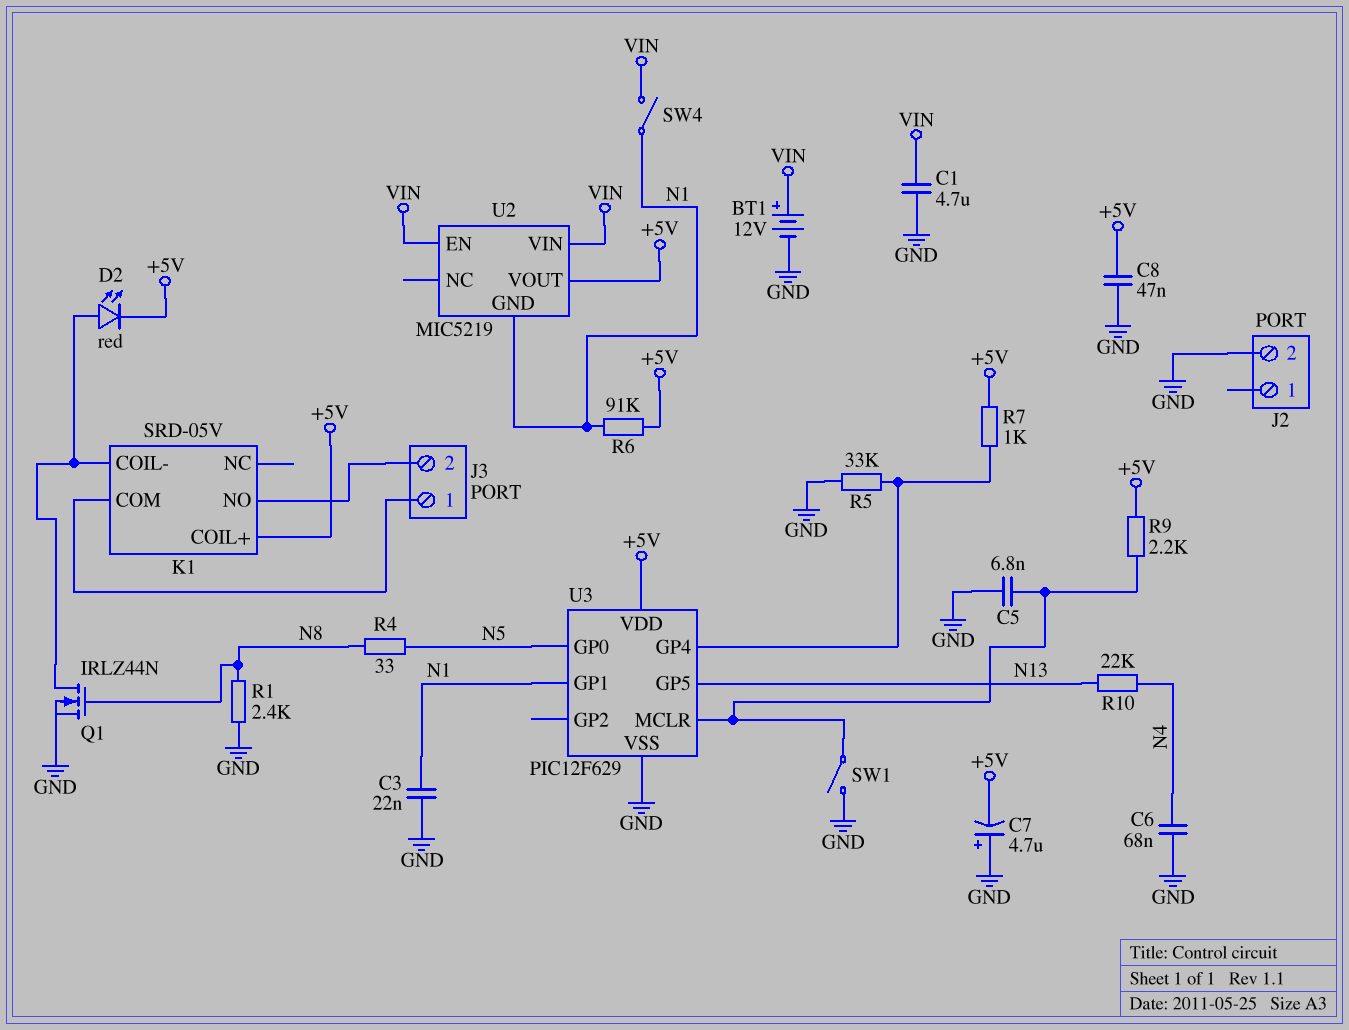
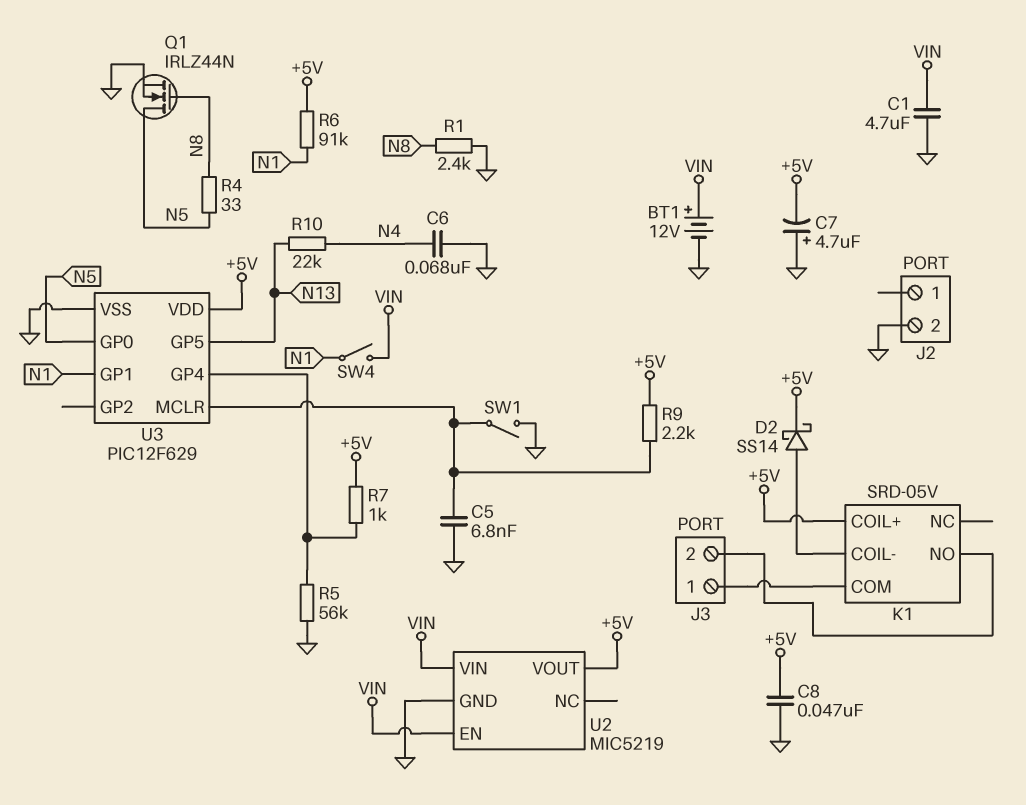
C3: 22nF (GND, N1) -> none
D2: LED red (A K1/COIL-, K +5V) -> schottky SS14 (A K1/COIL-, K +5V)
Q1: NMOS IRLZ44N (G N8, D K1/COIL-, S GND) -> NMOS IRLZ44N (G N8, D N5, S GND)
R5: 33k (GND, U3/GP4) -> 56k (GND, U3/GP4)
U2 pin GND: N1 -> GND

